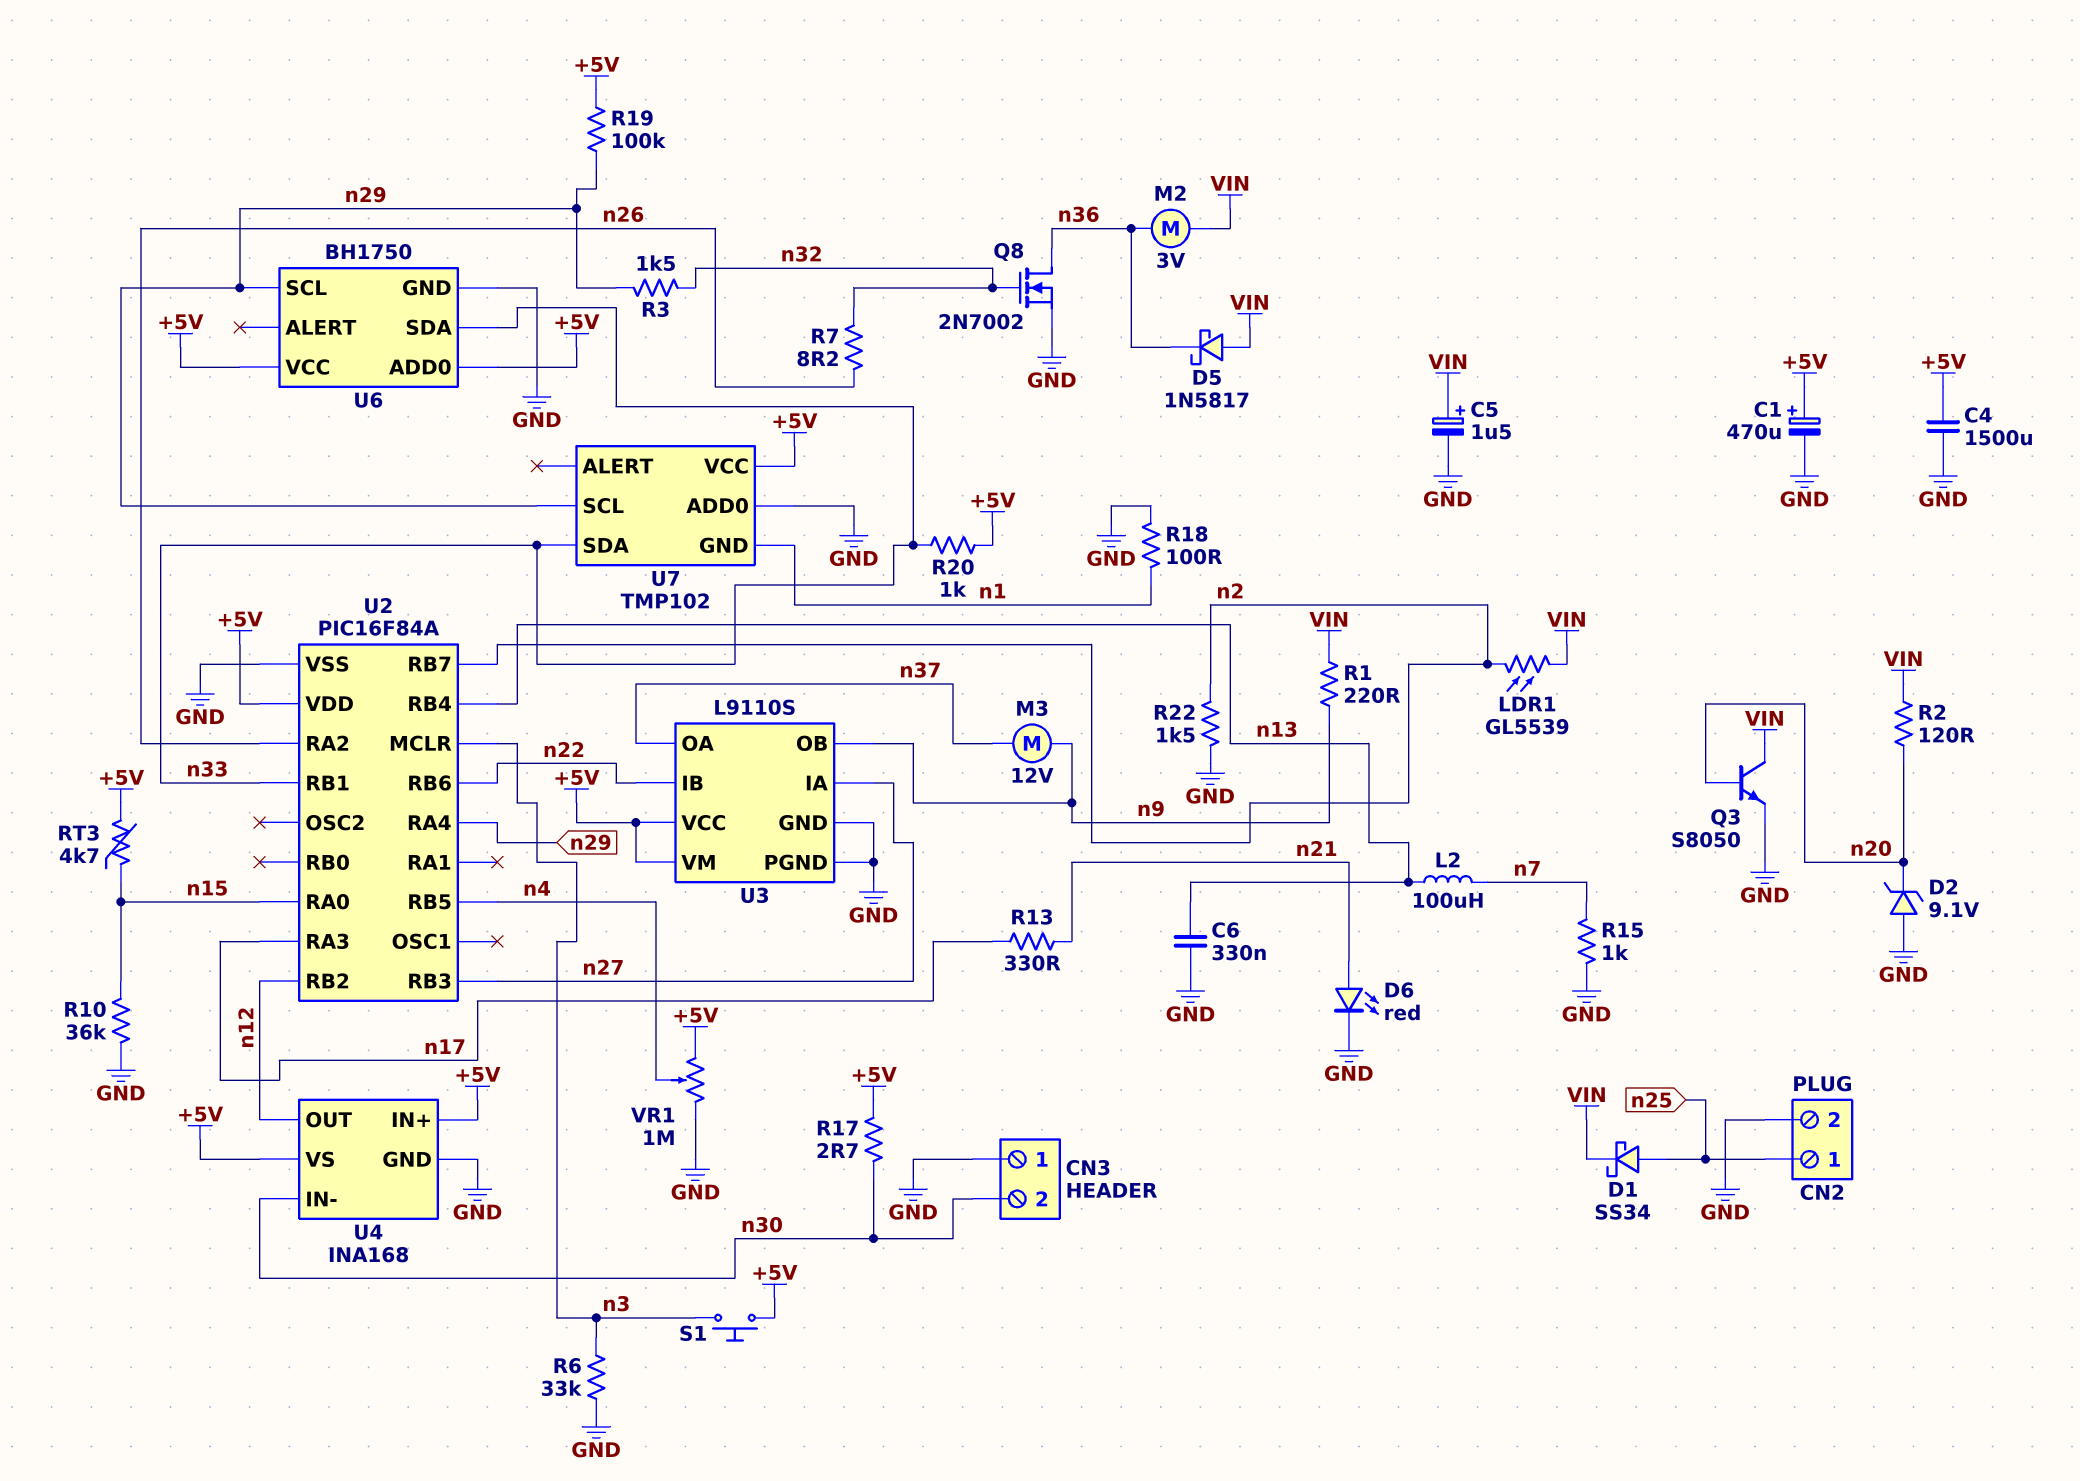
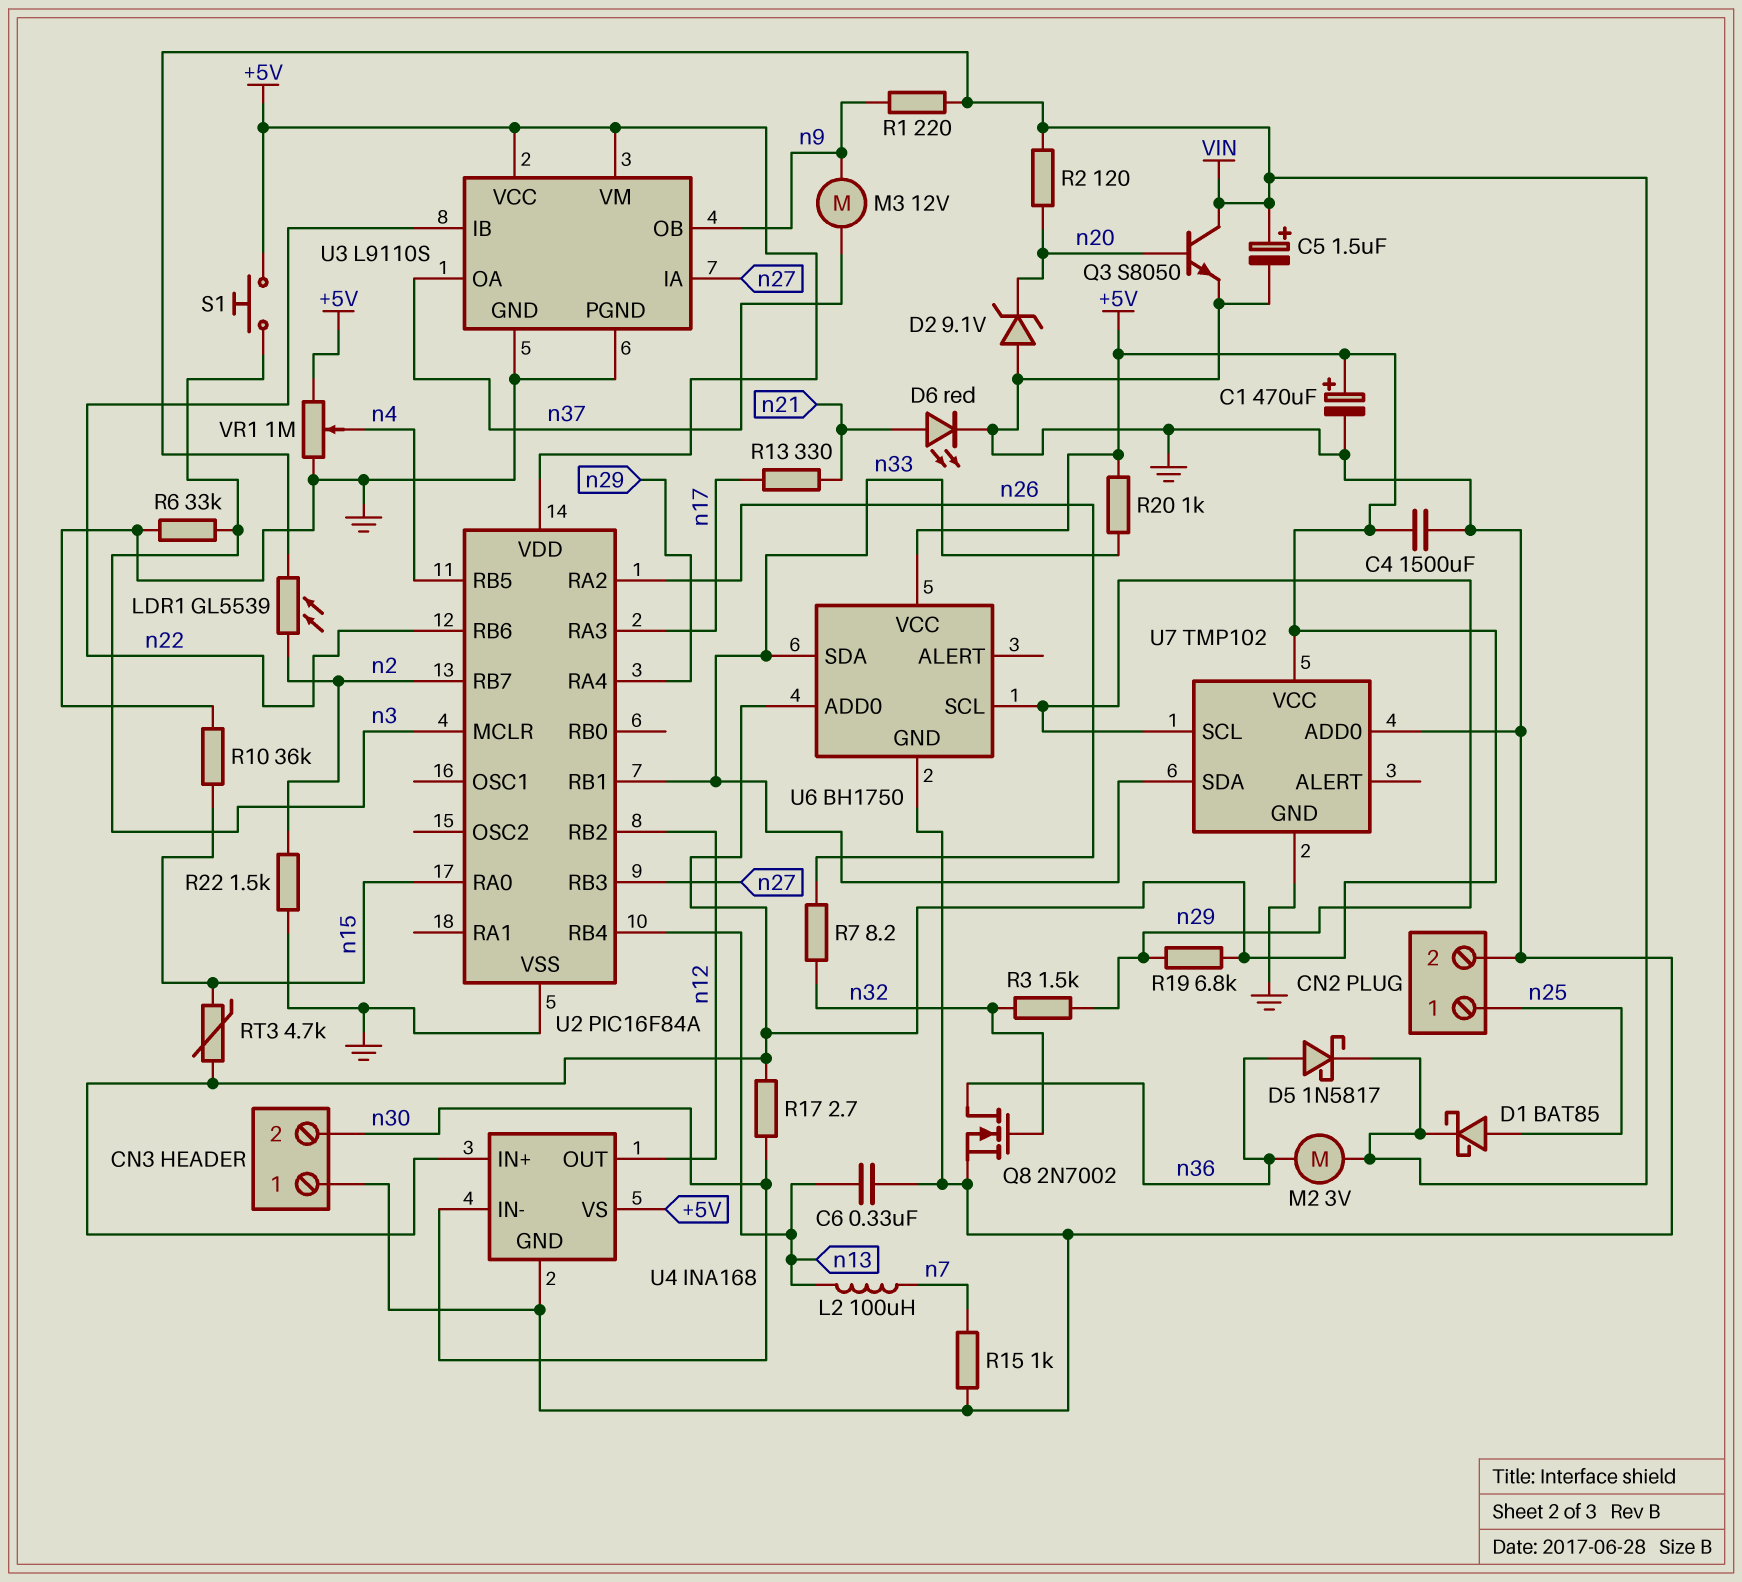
D1: schottky SS34 (A n25, K VIN) -> schottky BAT85 (A n25, K VIN)
D5: schottky 1N5817 (A VIN, K n36) -> schottky 1N5817 (A n36, K VIN)
R18: 100 (GND, n1) -> none
R19: 100k (+5V, n29) -> 6.8k (+5V, n29)
U7 pin GND: n1 -> GND

